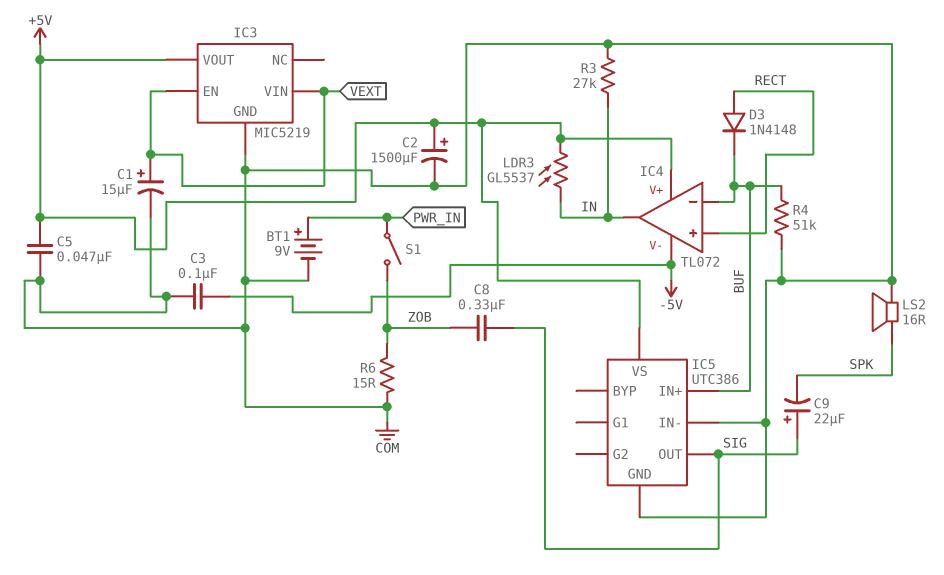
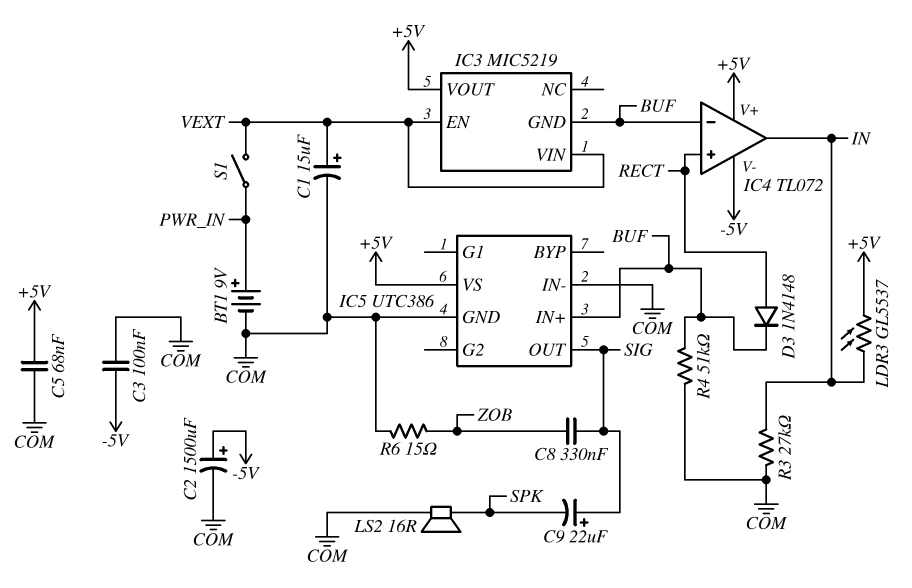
C2: 1500uF (plus +5V, minus COM) -> 1500uF (plus -5V, minus COM)
C5: 47nF (+5V, COM) -> 68nF (+5V, COM)
IC3 pin GND: COM -> BUF
S1: switch (PWR_IN, ZOB) -> switch (PWR_IN, VEXT)

